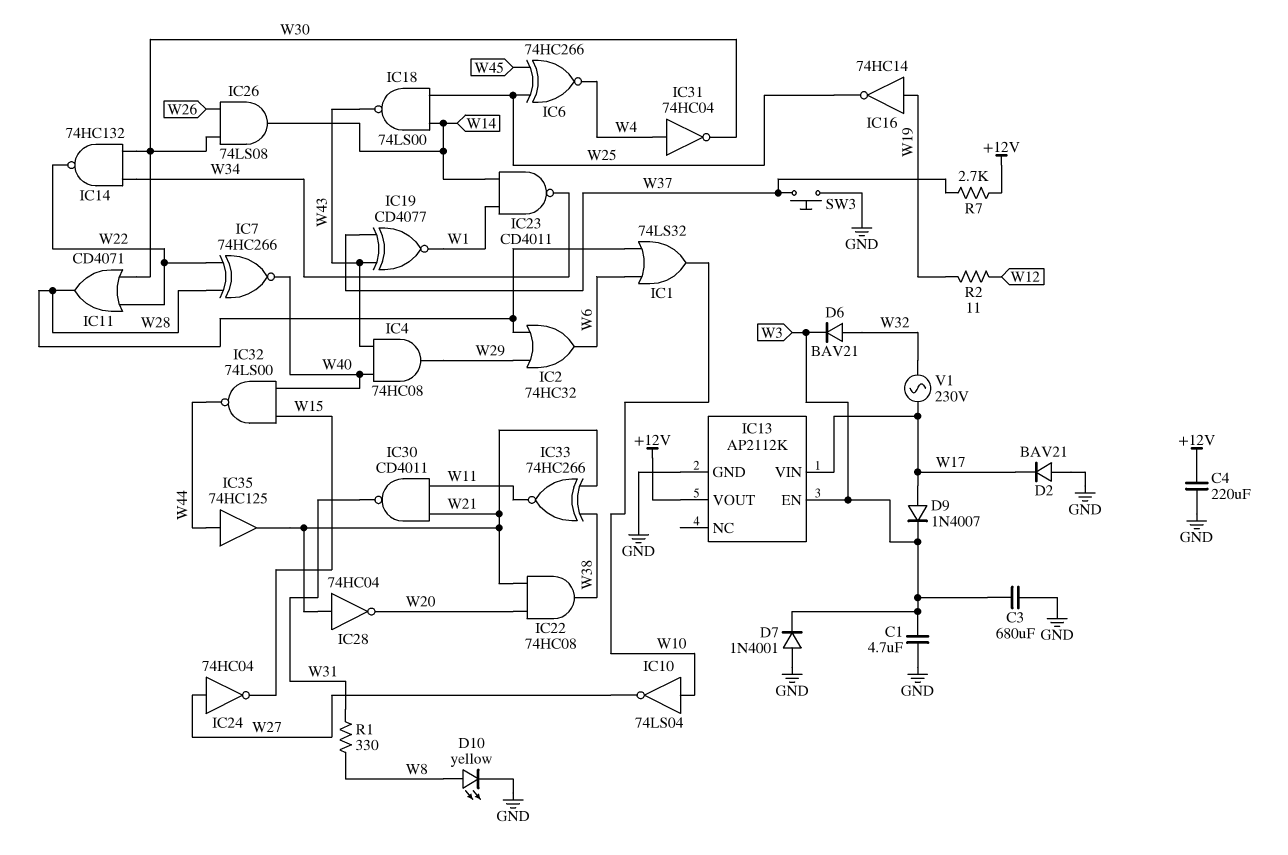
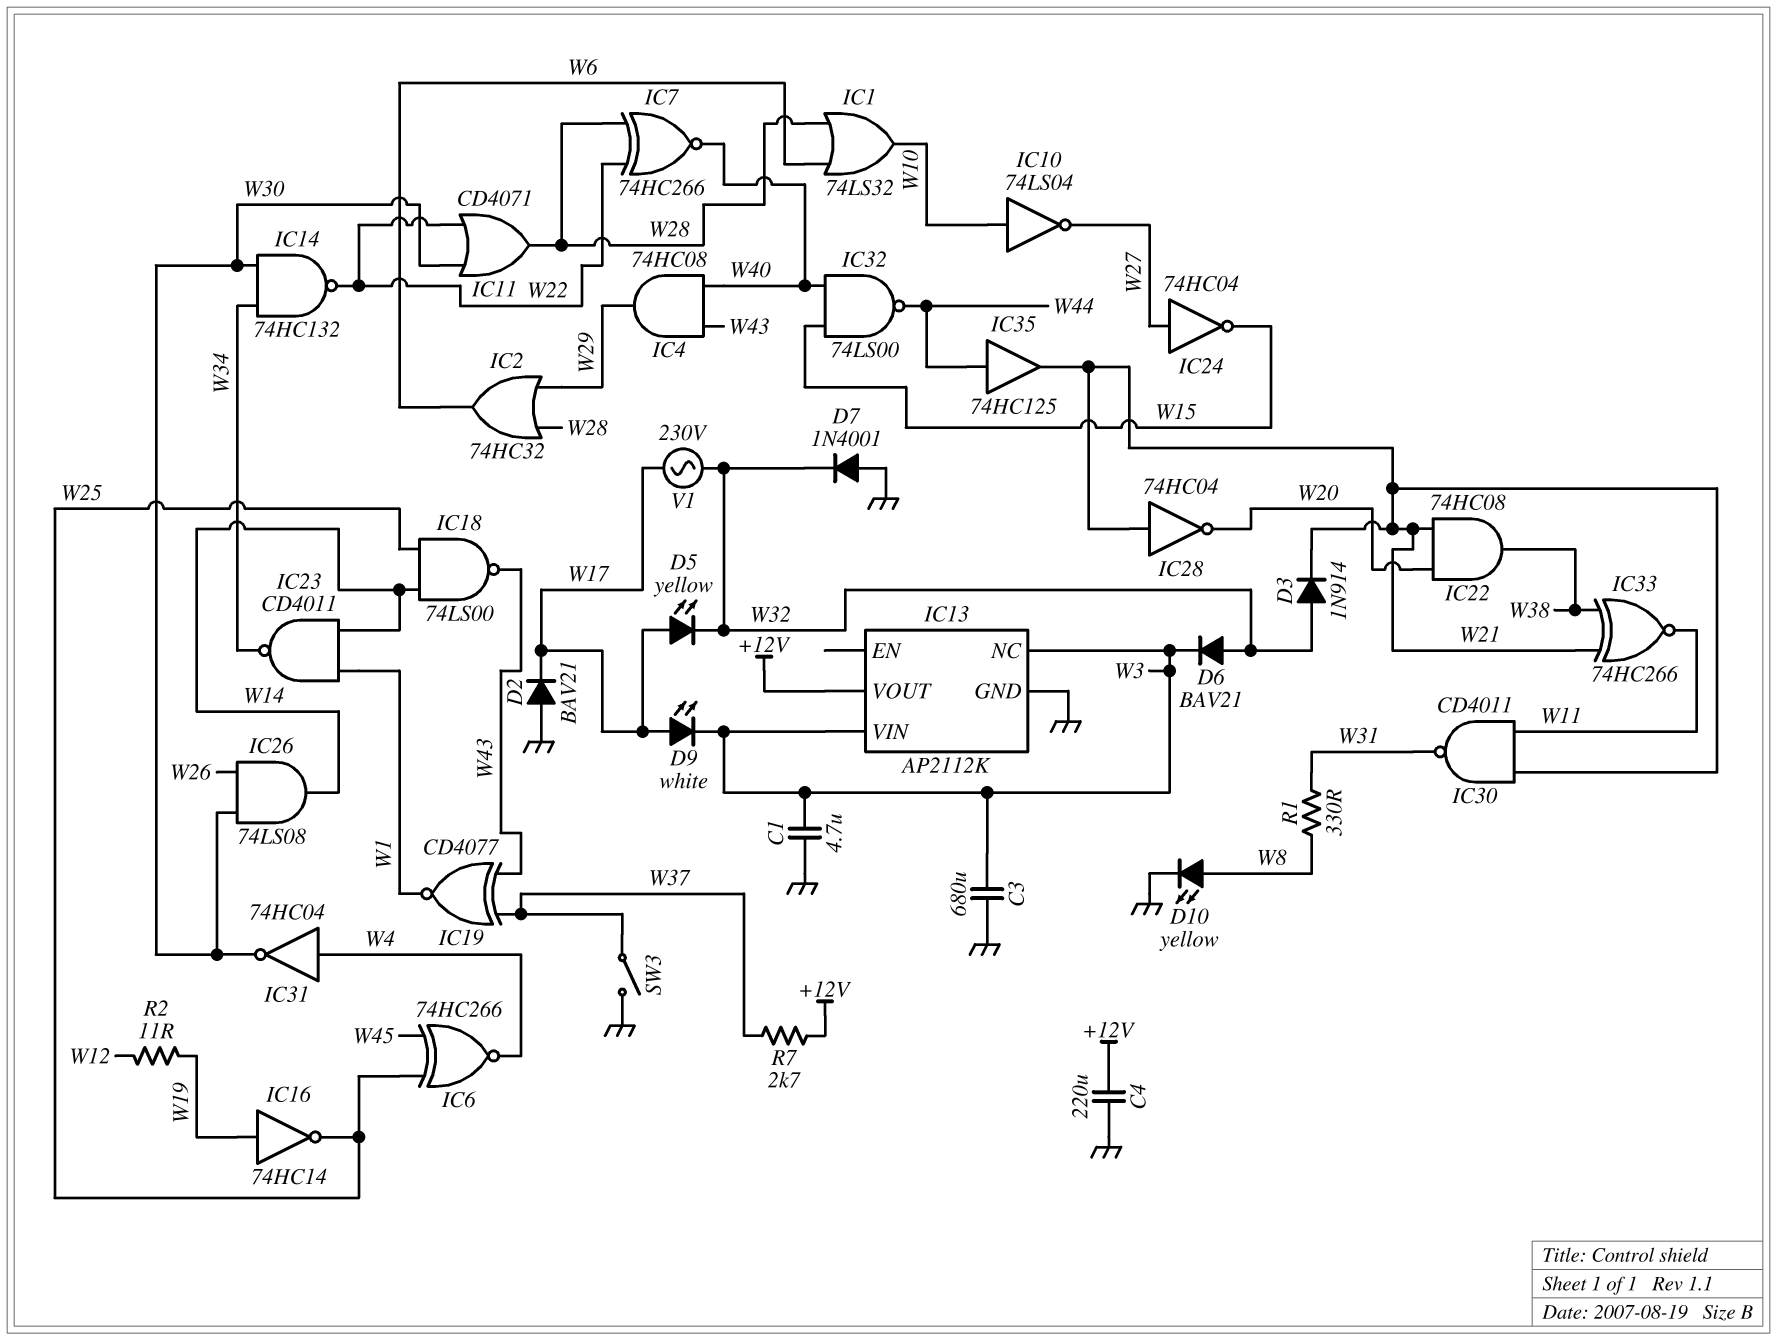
D3: none -> diode 1N914 (A W32, K W21)
D5: none -> LED yellow (A W17, K W32)
D7: diode 1N4001 (A GND, K W3) -> diode 1N4001 (A GND, K W32)
D9: diode 1N4007 (A W17, K W3) -> LED white (A W17, K W3)
IC13 pin EN: W3 -> none
IC13 pin NC: none -> W3
IC13 pin VIN: W17 -> W3
SW3: button (GND, W37) -> switch (GND, W37)

